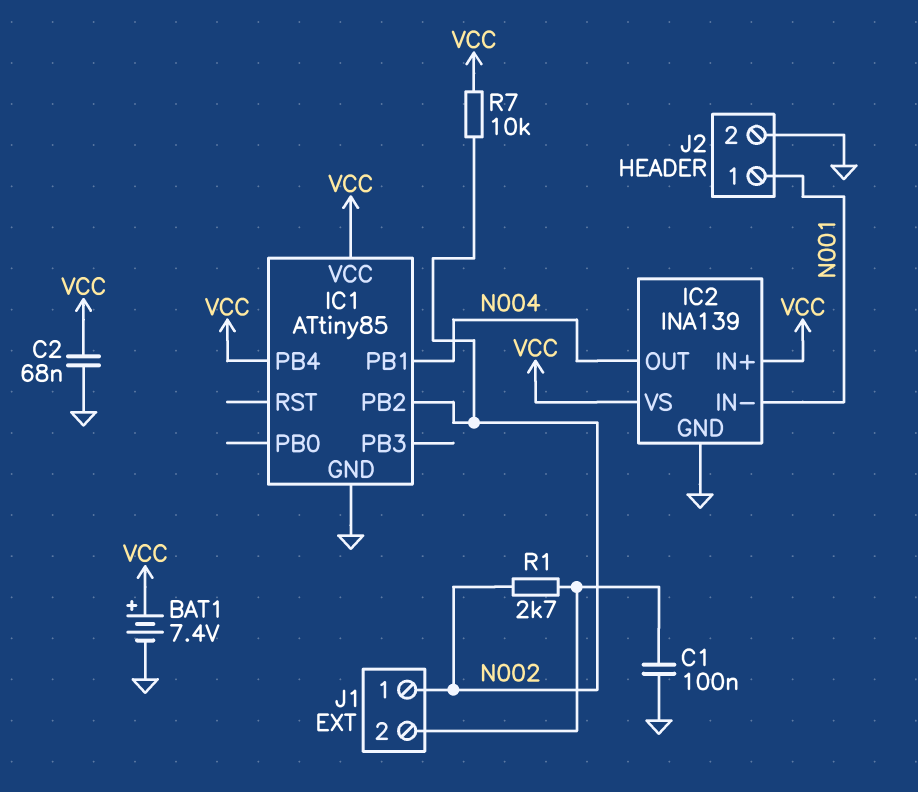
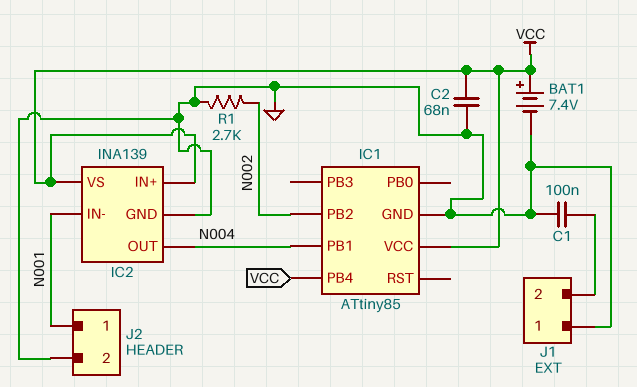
J1 pin 1: N002 -> GND
R1: 2.7k (J1/2, N002) -> 2.7k (GND, N002)
R7: 10k (N002, VCC) -> none

